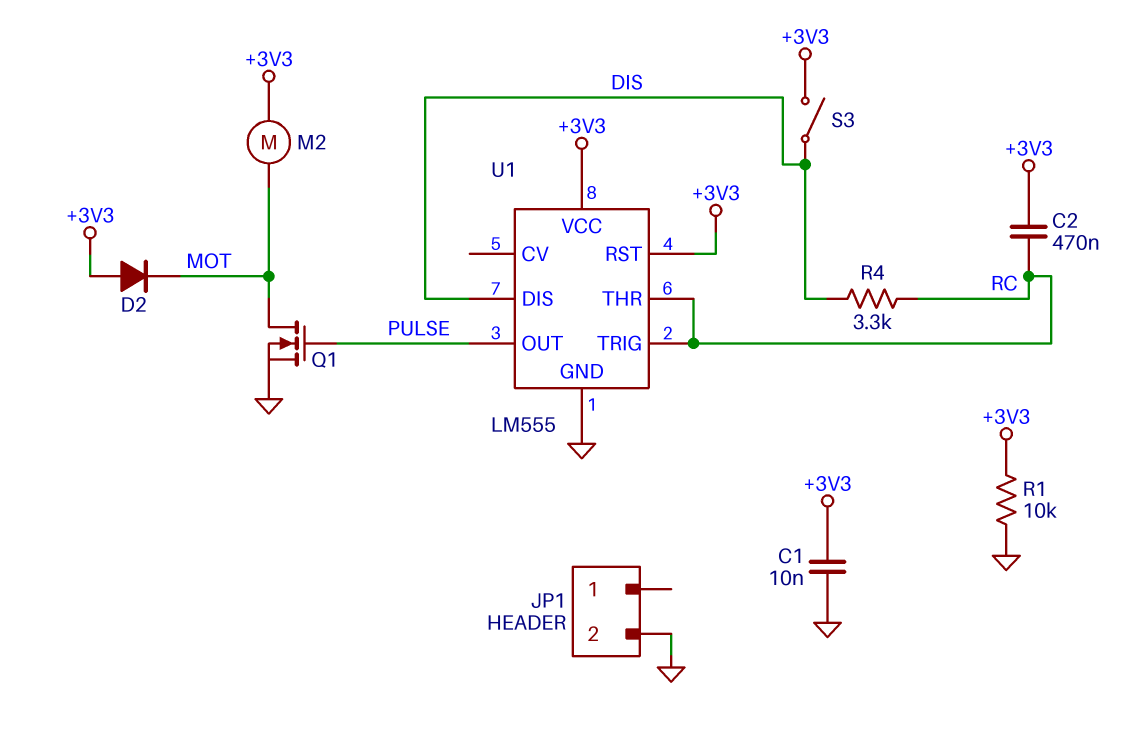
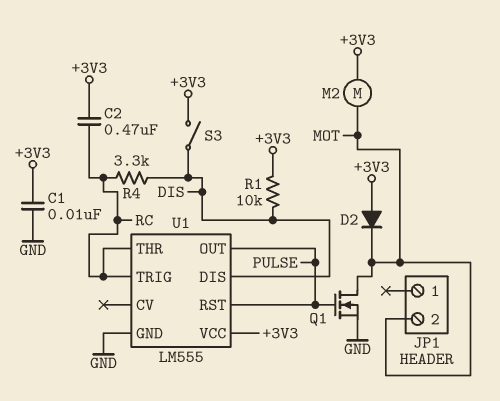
JP1 pin 2: GND -> MOT
R1: 10k (+3V3, GND) -> 10k (+3V3, DIS)
U1 pin RST: +3V3 -> PULSE

